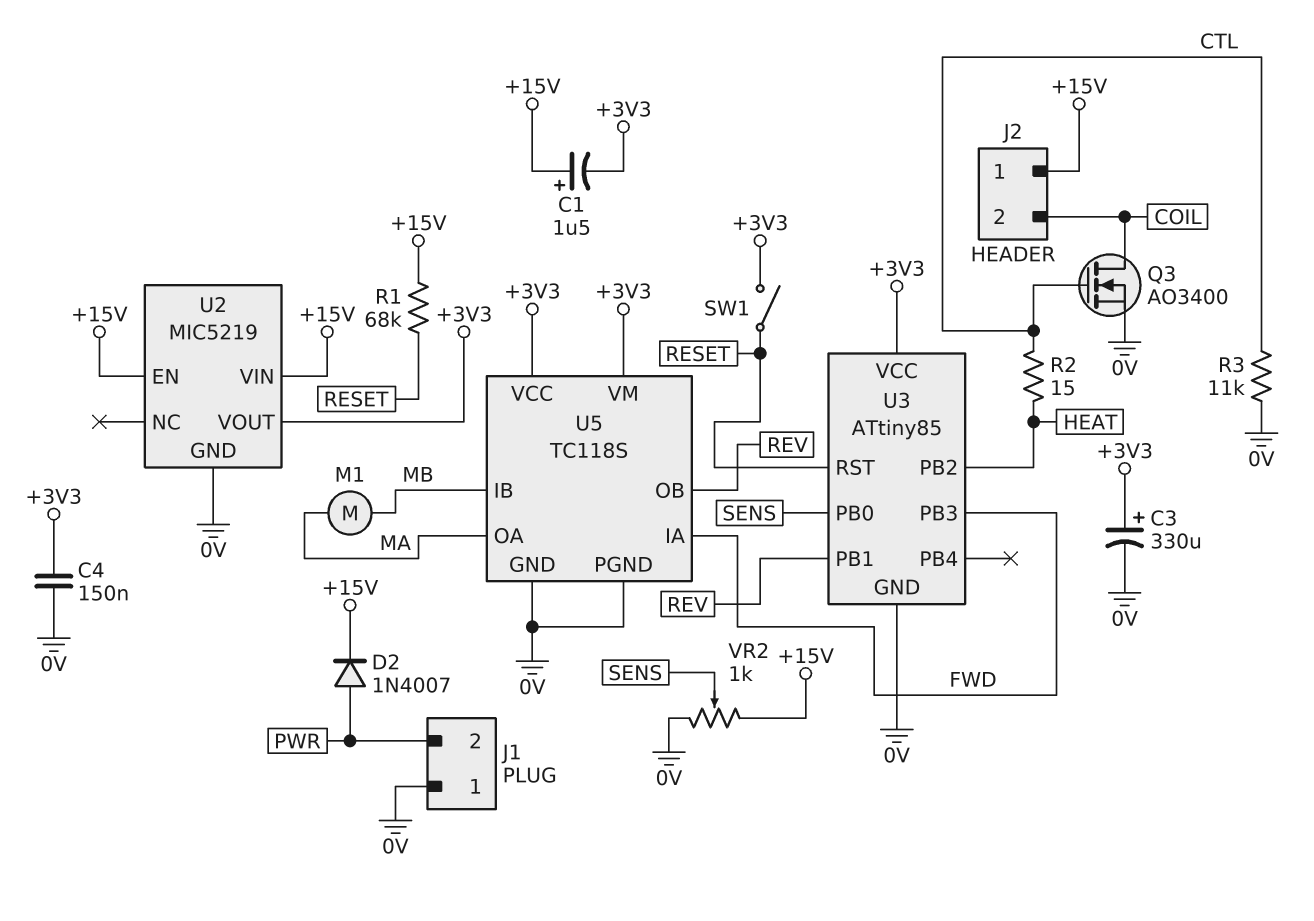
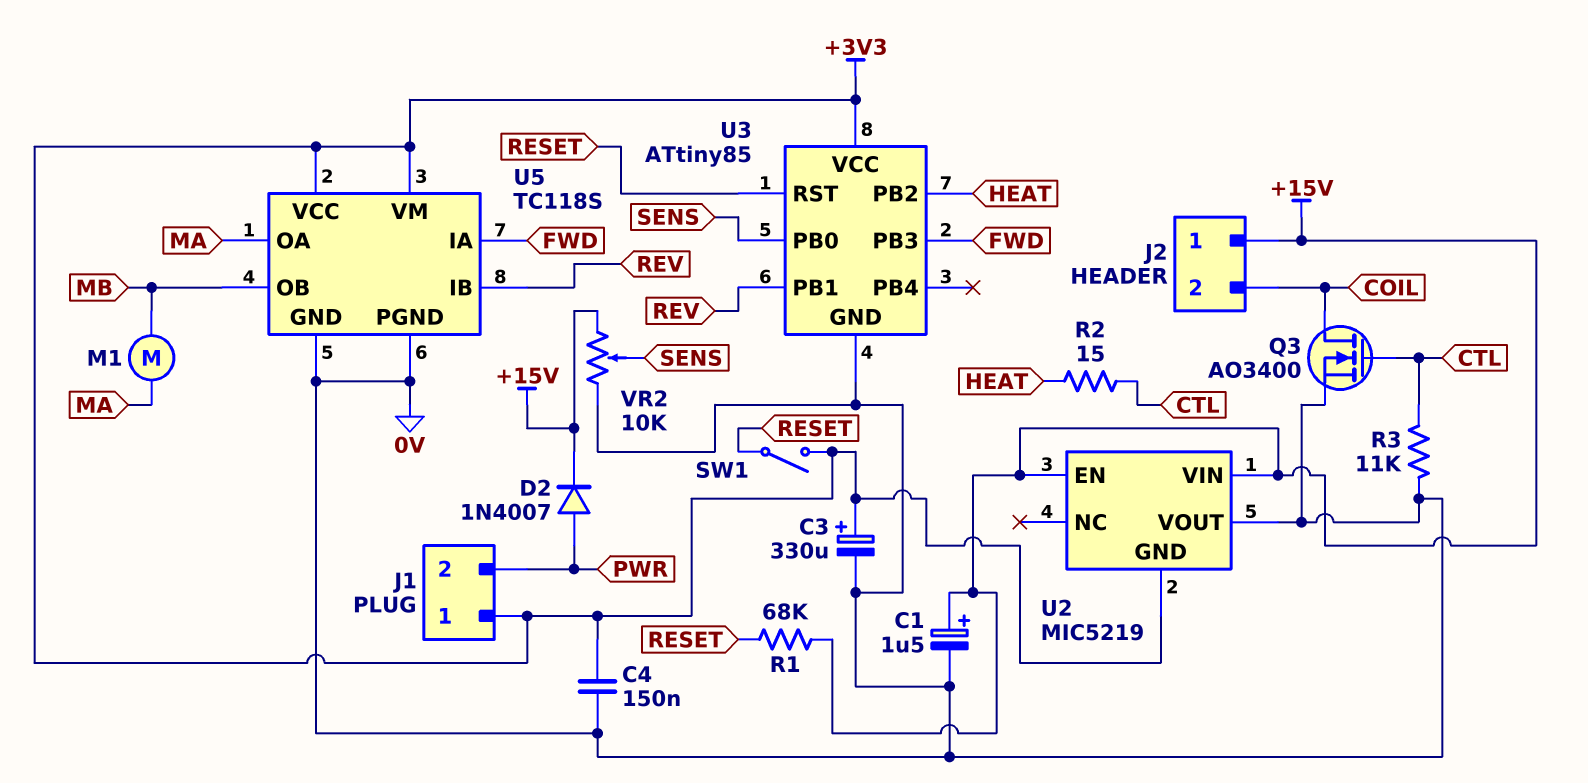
C1: 1.5uF (plus +15V, minus +3V3) -> 1.5uF (plus +15V, minus 0V)
J1 pin 1: 0V -> +3V3
U2 pin GND: 0V -> +3V3
U2 pin VOUT: +3V3 -> 0V
U5 pin IB: MB -> REV
U5 pin OB: REV -> MB
VR2: 1k (+15V, 0V, wiper SENS) -> 10k (+15V, 0V, wiper SENS)

